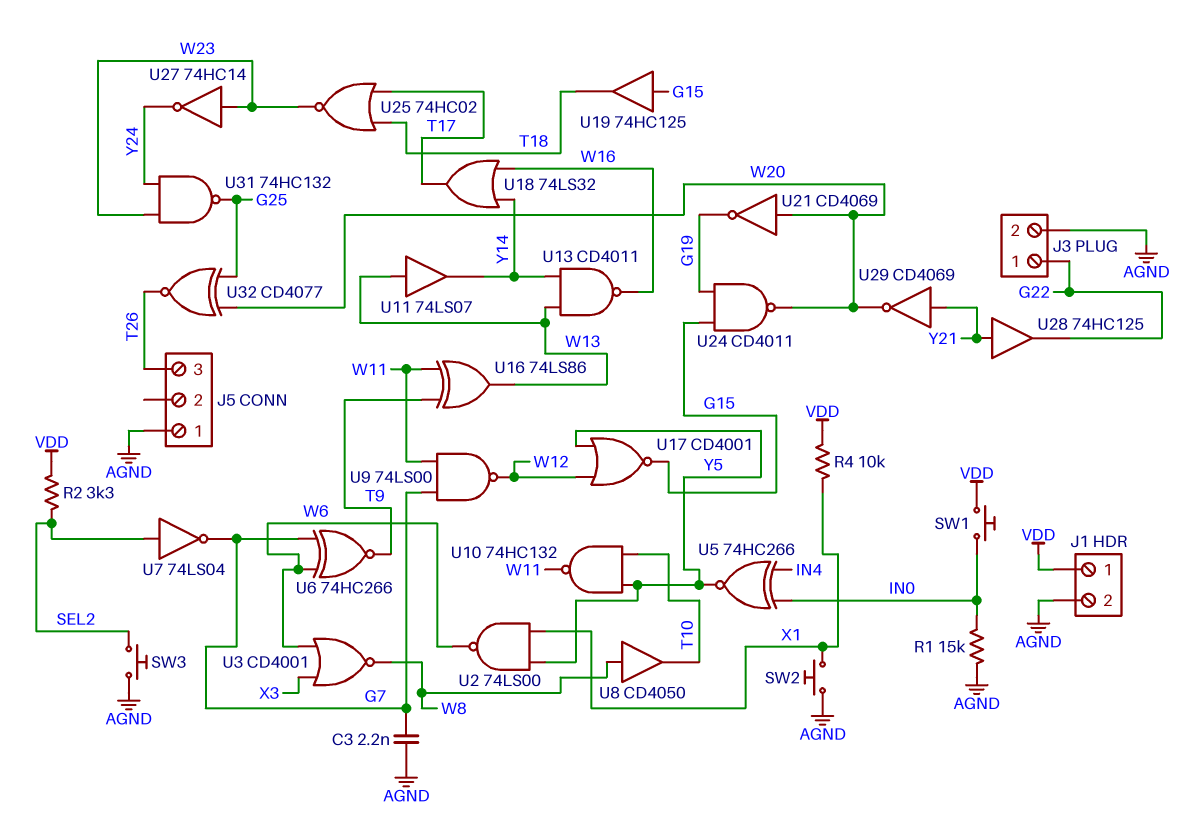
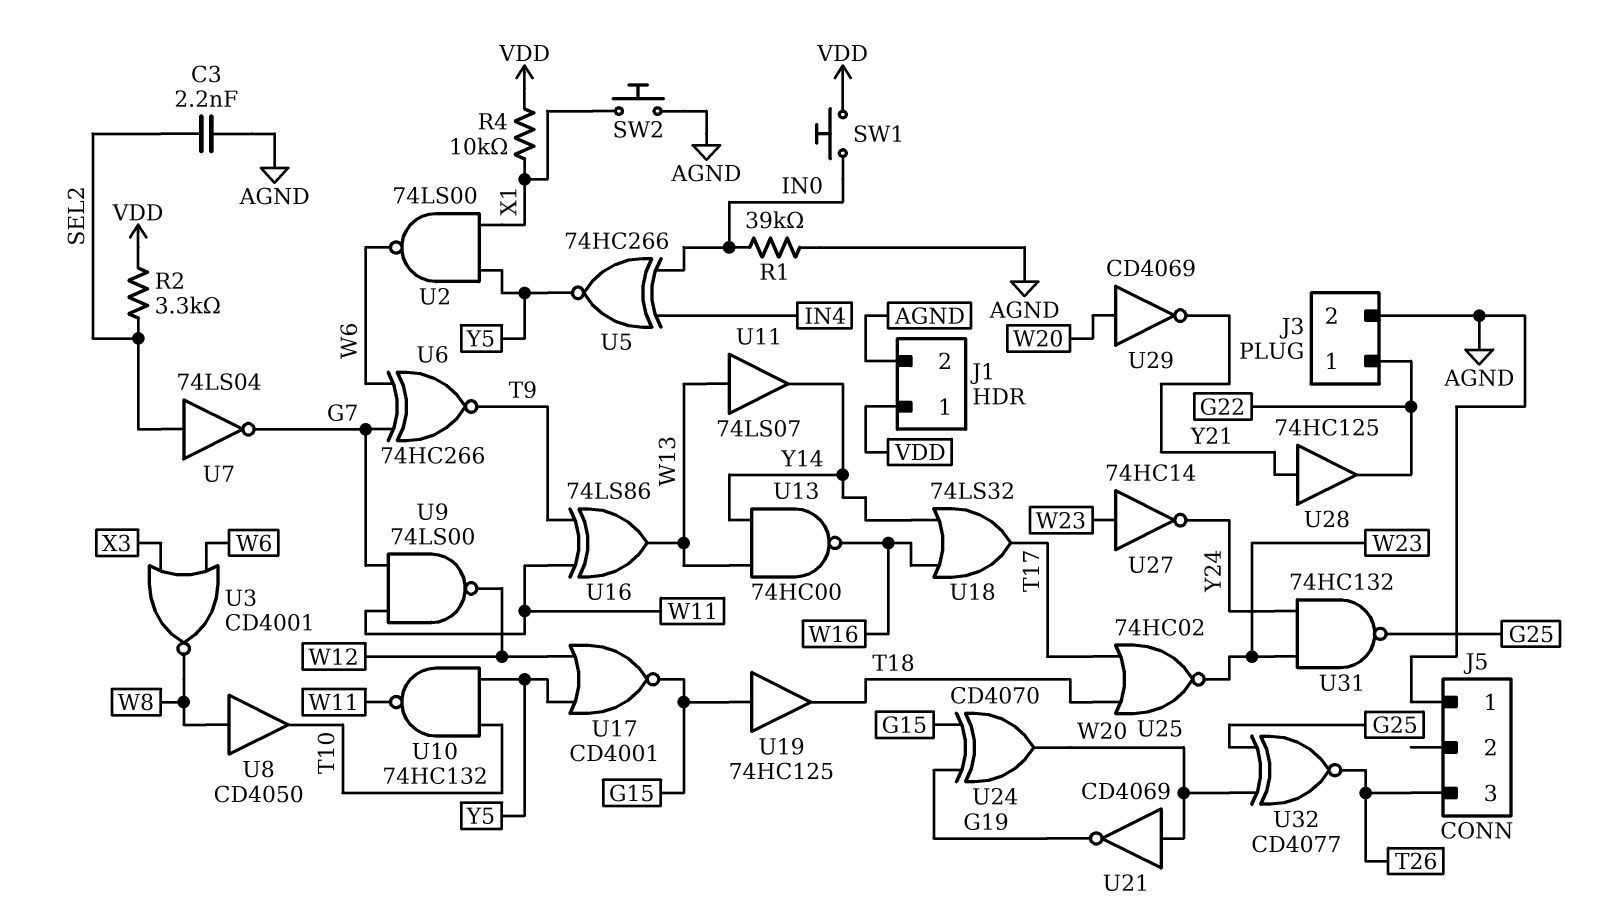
C3: 2.2nF (AGND, G7) -> 2.2nF (AGND, SEL2)
R1: 15k (AGND, IN0) -> 39k (AGND, IN0)
SW3: button (AGND, SEL2) -> none
U13: NAND CD4011 (in W13, in Y14, out W16) -> NAND 74HC00 (in W13, in Y14, out W16)
U24: NAND CD4011 (in G15, in G19, out W20) -> XOR CD4070 (in G15, in G19, out W20)
U29: NOT CD4069 (in Y21, out W20) -> NOT CD4069 (in W20, out Y21)

